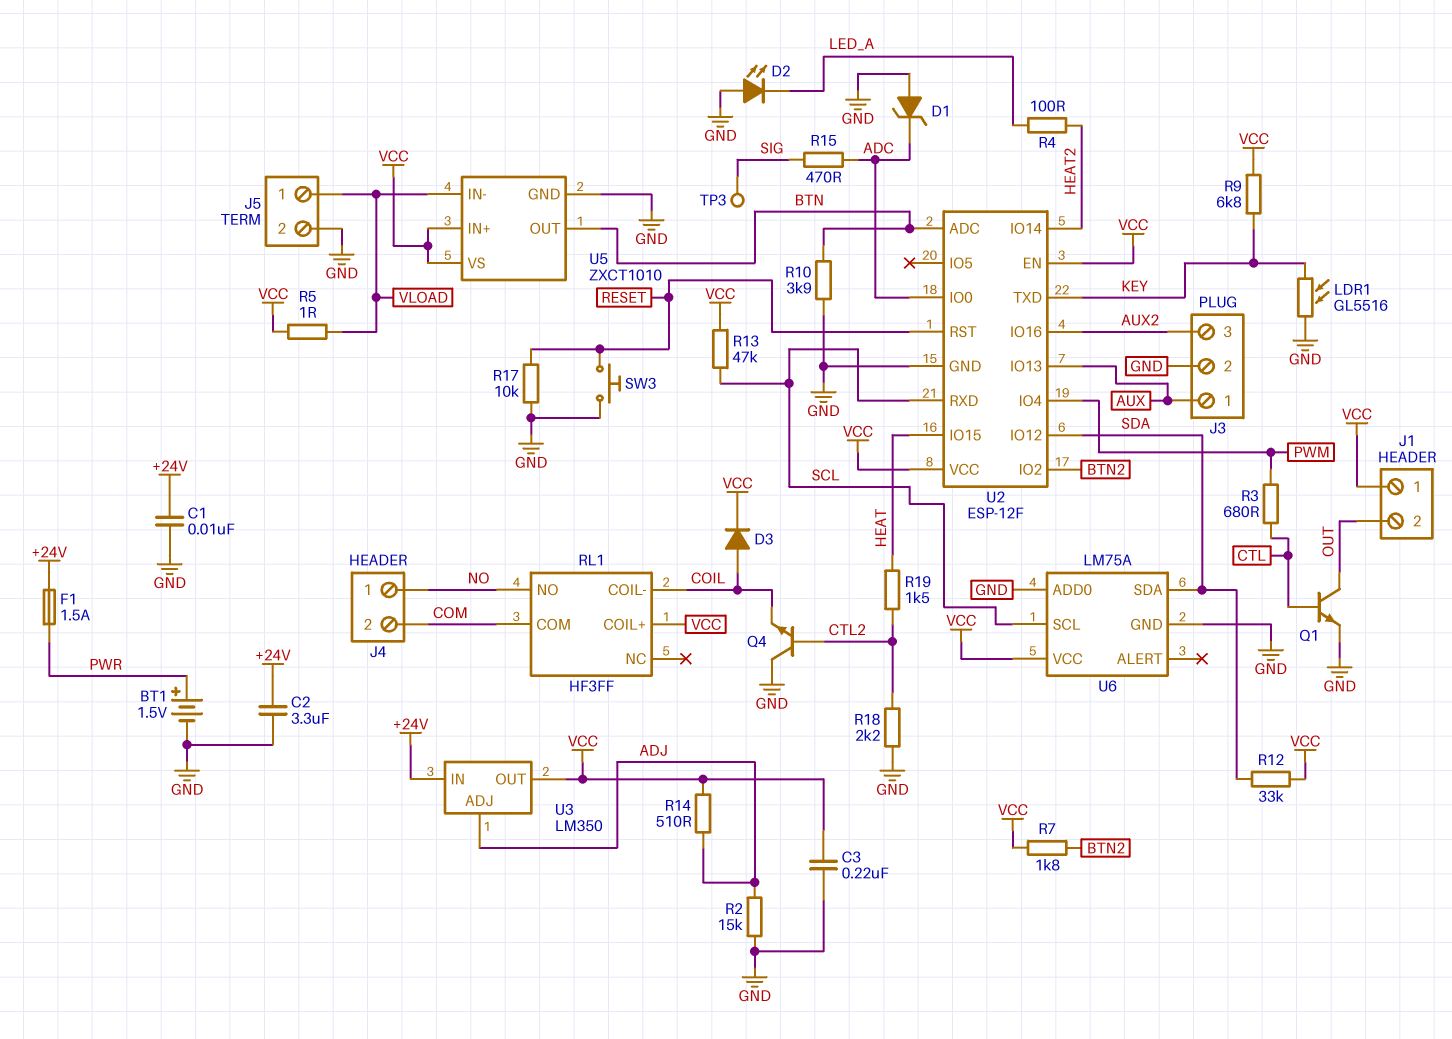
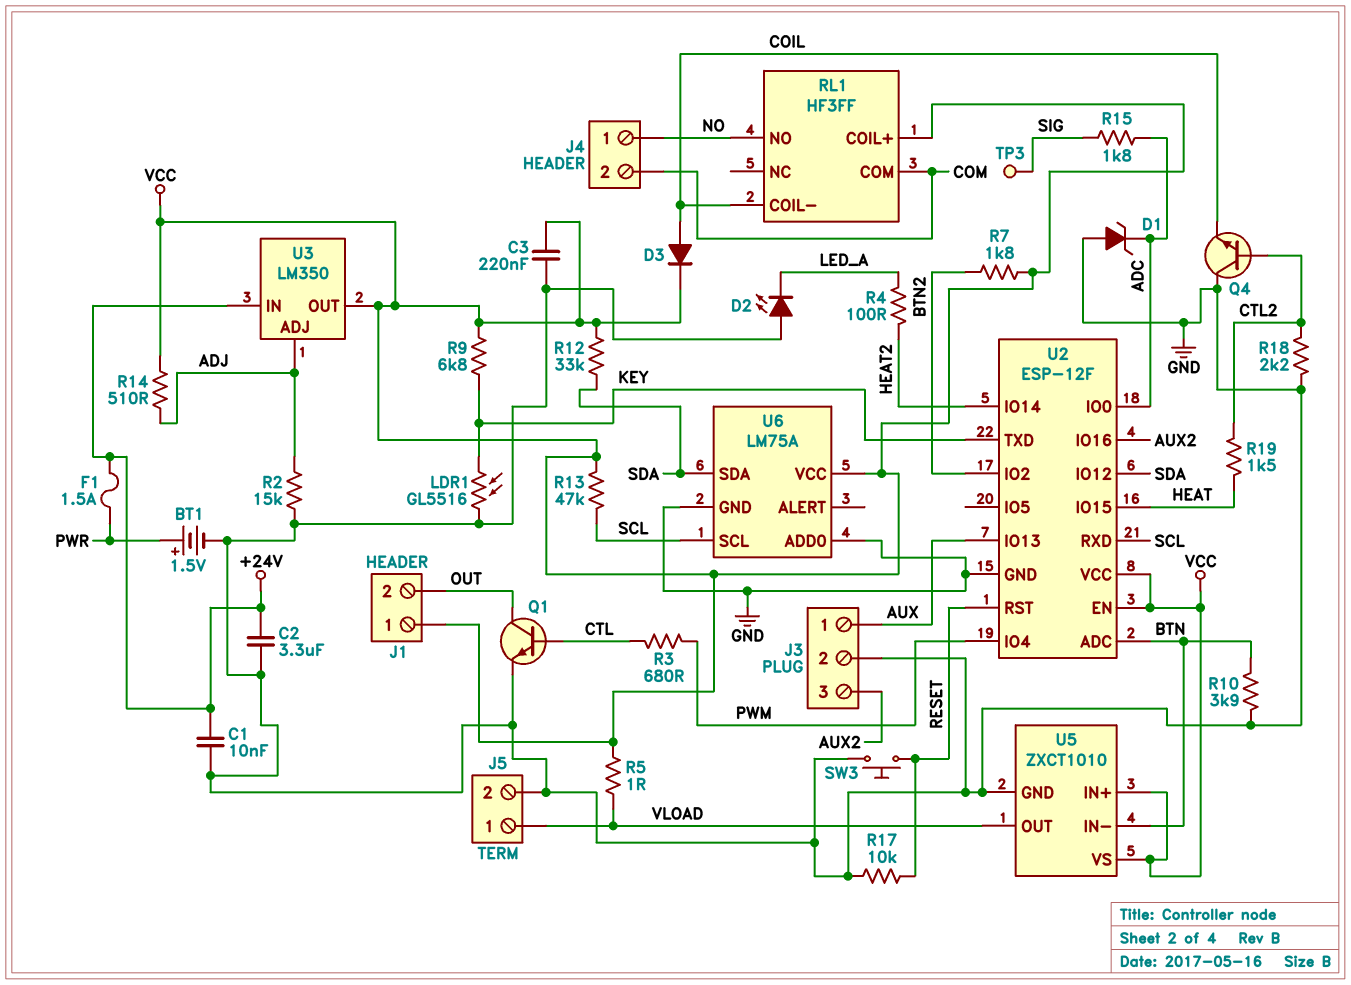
R15: 470 (ADC, SIG) -> 1.8k (ADC, SIG)
U5 pin IN-: VLOAD -> BTN
U5 pin OUT: BTN -> VLOAD

